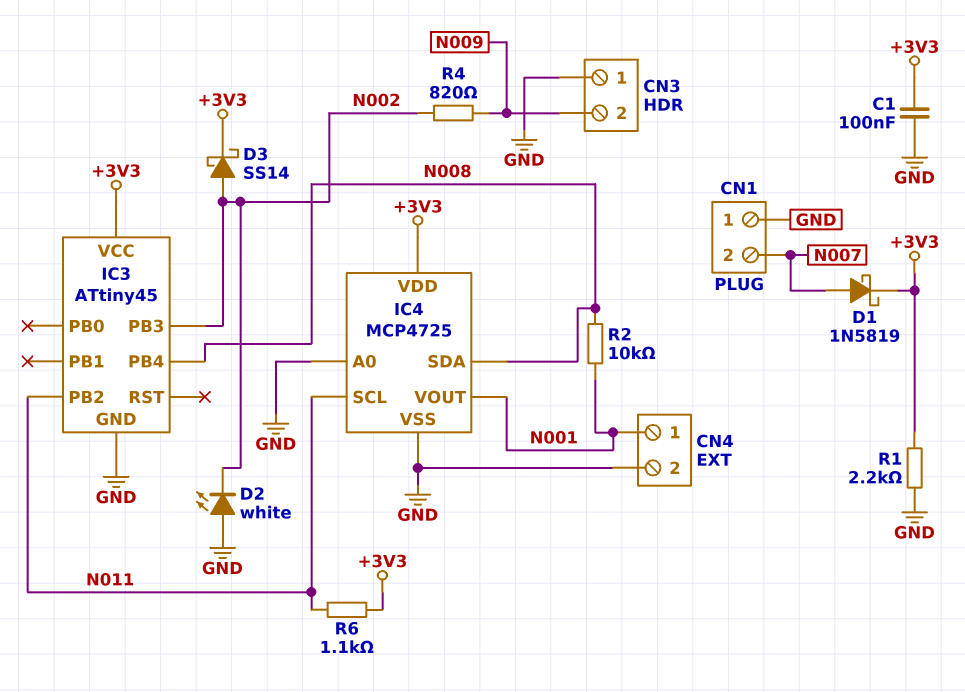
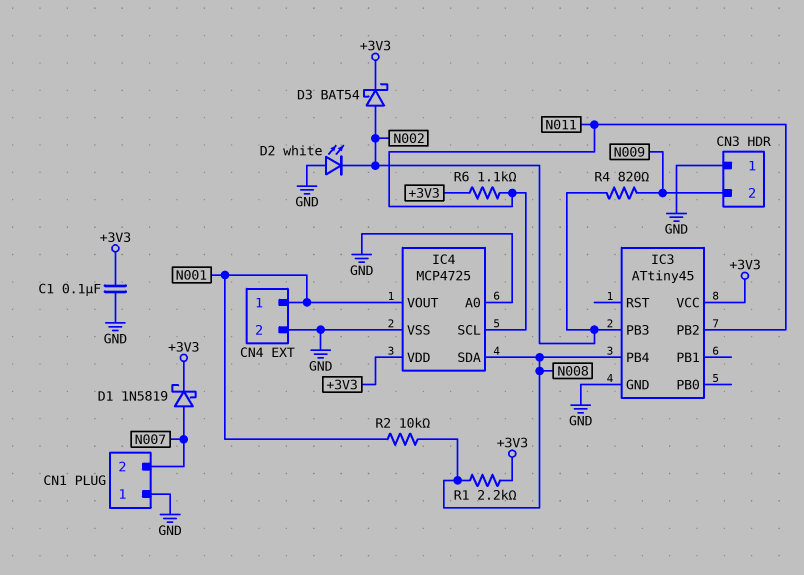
D3: schottky SS14 (A N002, K +3V3) -> schottky BAT54 (A N002, K +3V3)
R1: 2.2k (+3V3, GND) -> 2.2k (+3V3, N008)

